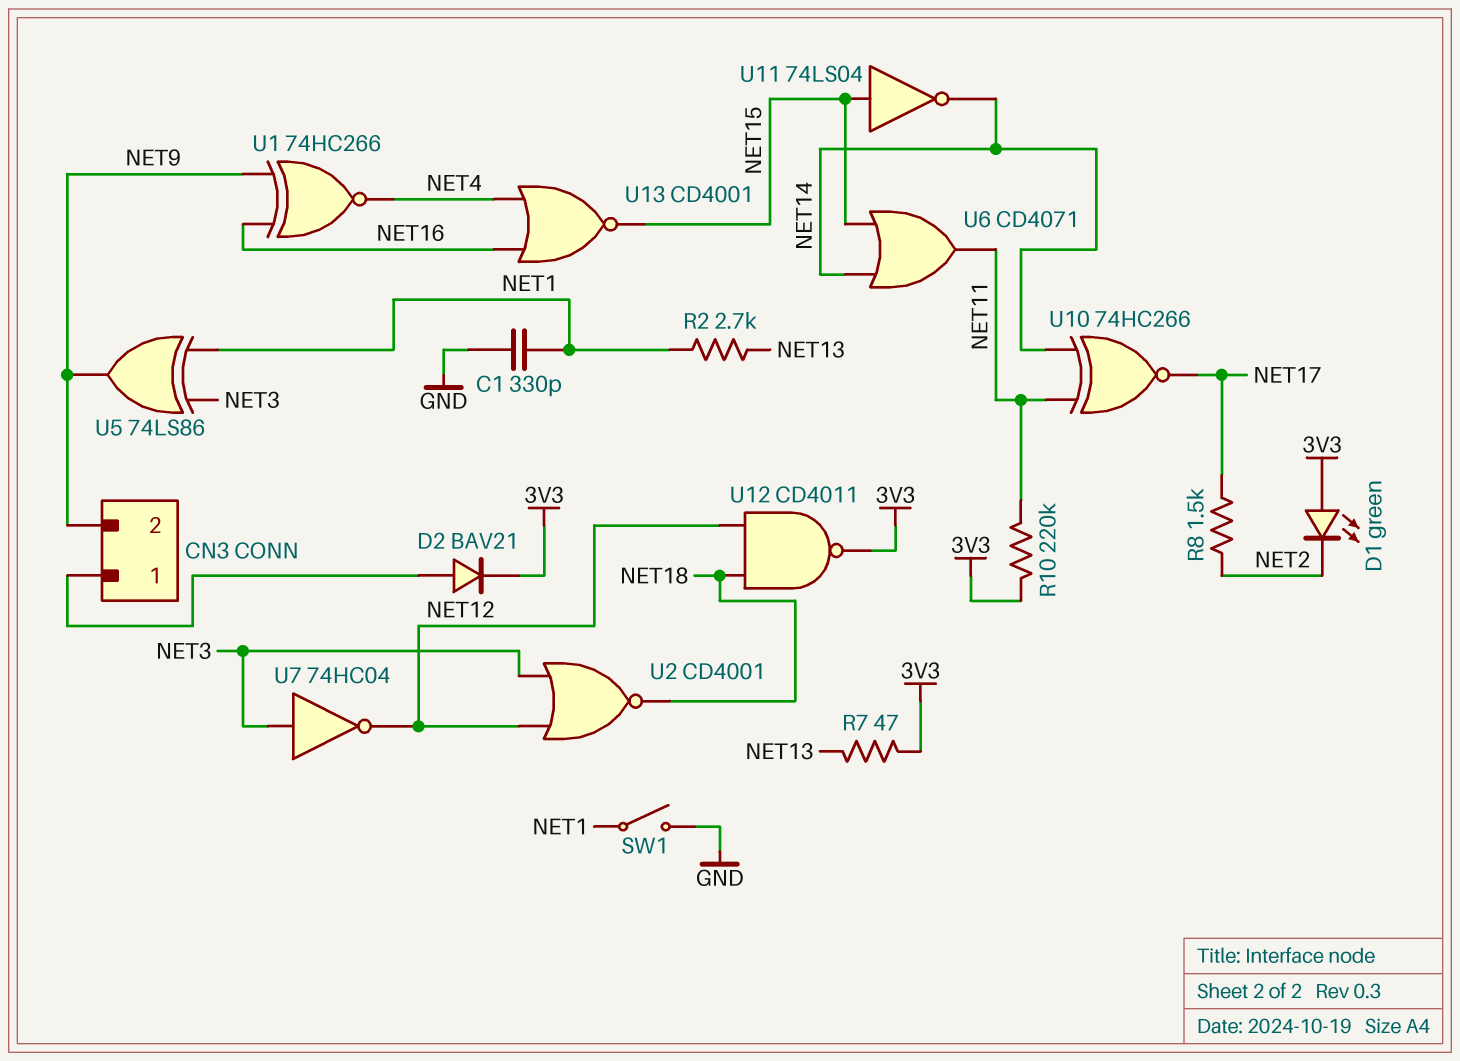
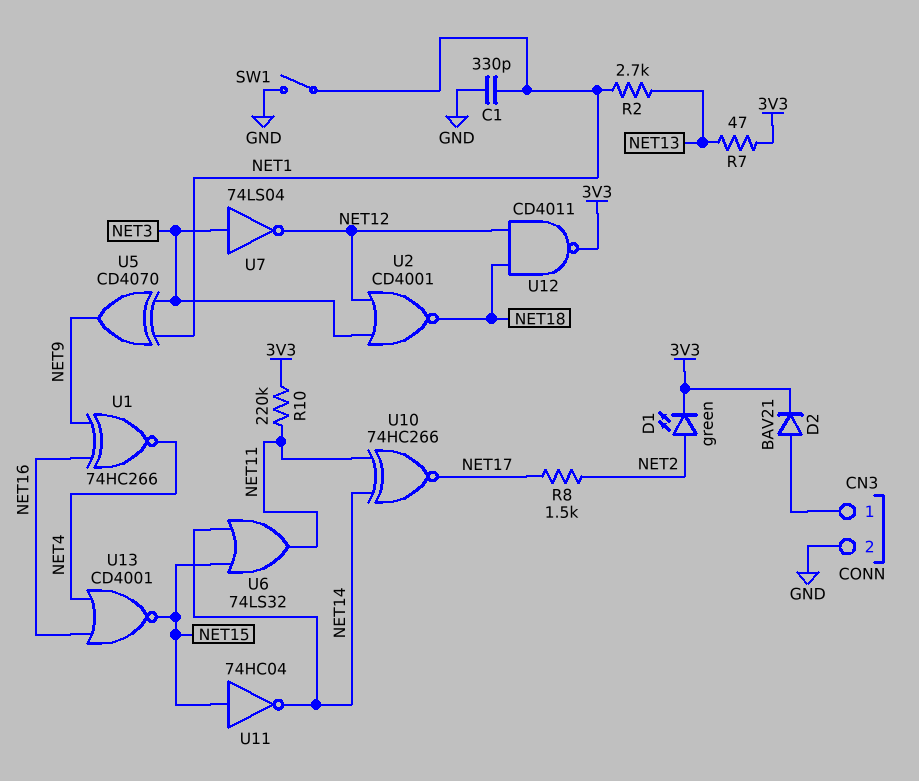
CN3 pin 2: NET9 -> GND
D1: LED green (A 3V3, K NET2) -> LED green (A NET2, K 3V3)
U5: XOR 74LS86 (in NET1, in NET3, out NET9) -> XOR CD4070 (in NET1, in NET3, out NET9)
U6: OR CD4071 (in NET14, in NET15, out NET11) -> OR 74LS32 (in NET14, in NET15, out NET11)
U7: NOT 74HC04 (in NET3, out NET12) -> NOT 74LS04 (in NET3, out NET12)
U11: NOT 74LS04 (in NET15, out NET14) -> NOT 74HC04 (in NET15, out NET14)

